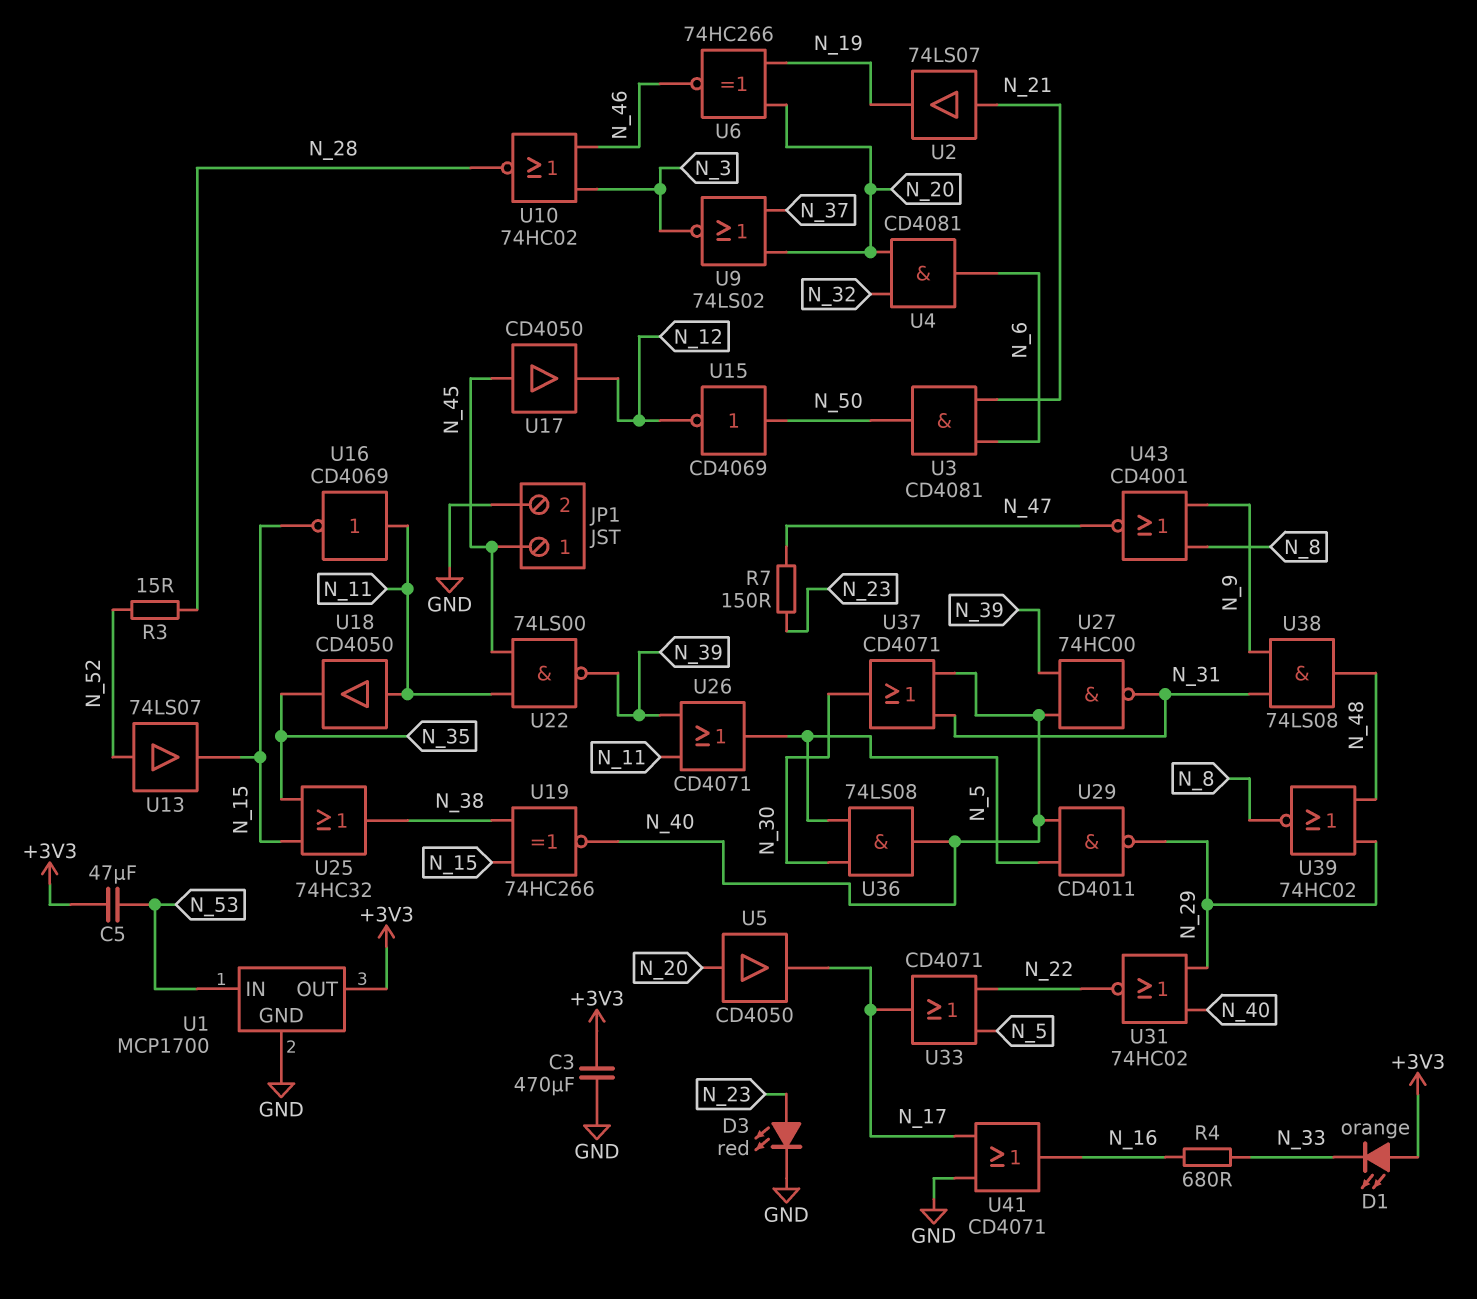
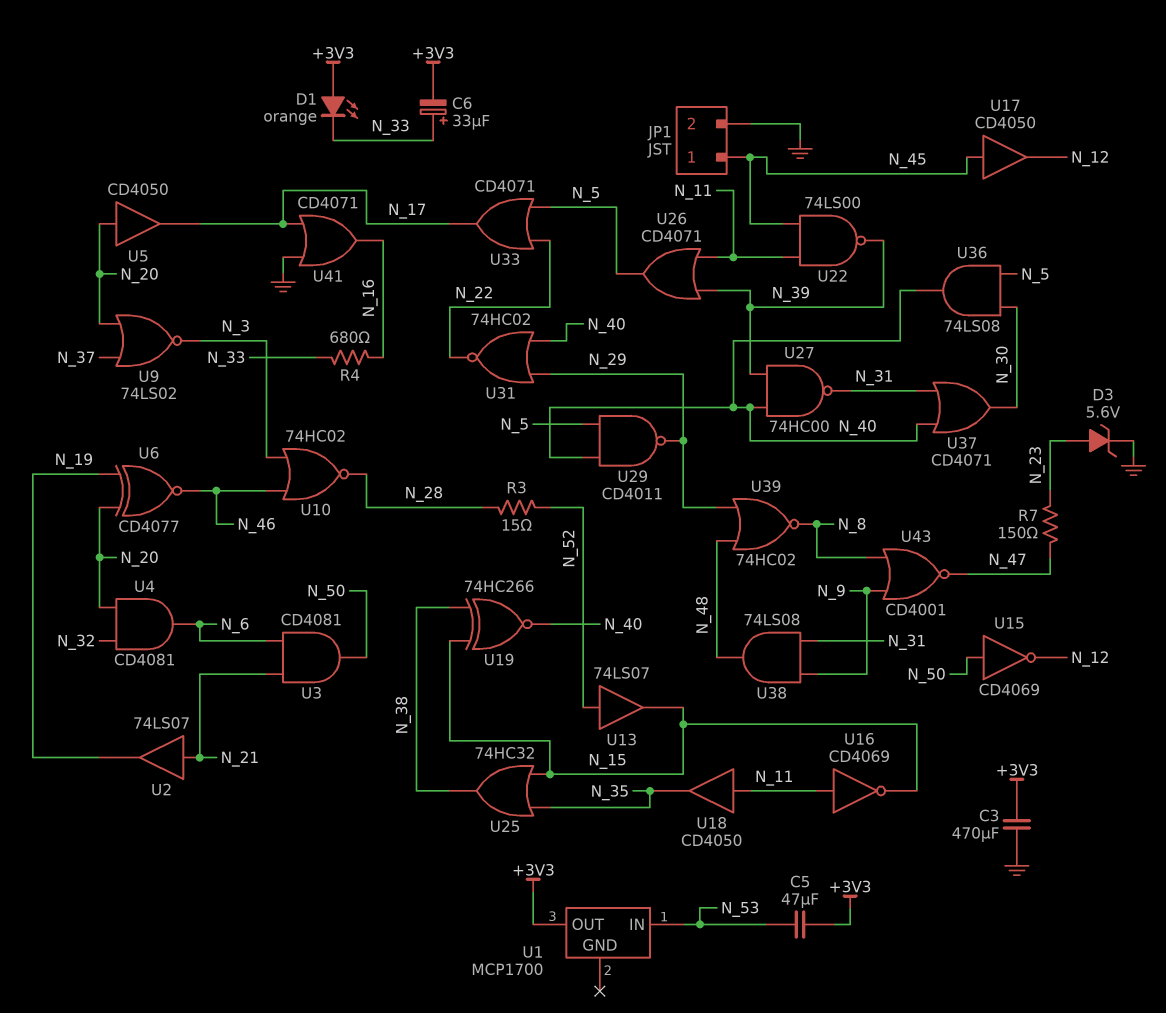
C6: none -> 33uF (plus N_33, minus +3V3)
D3: LED red (A N_23, K GND) -> zener 5.6V (A N_23, K GND)
U1 pin GND: GND -> none
U6: XNOR 74HC266 (in N_19, in N_20, out N_46) -> XNOR CD4077 (in N_19, in N_20, out N_46)

